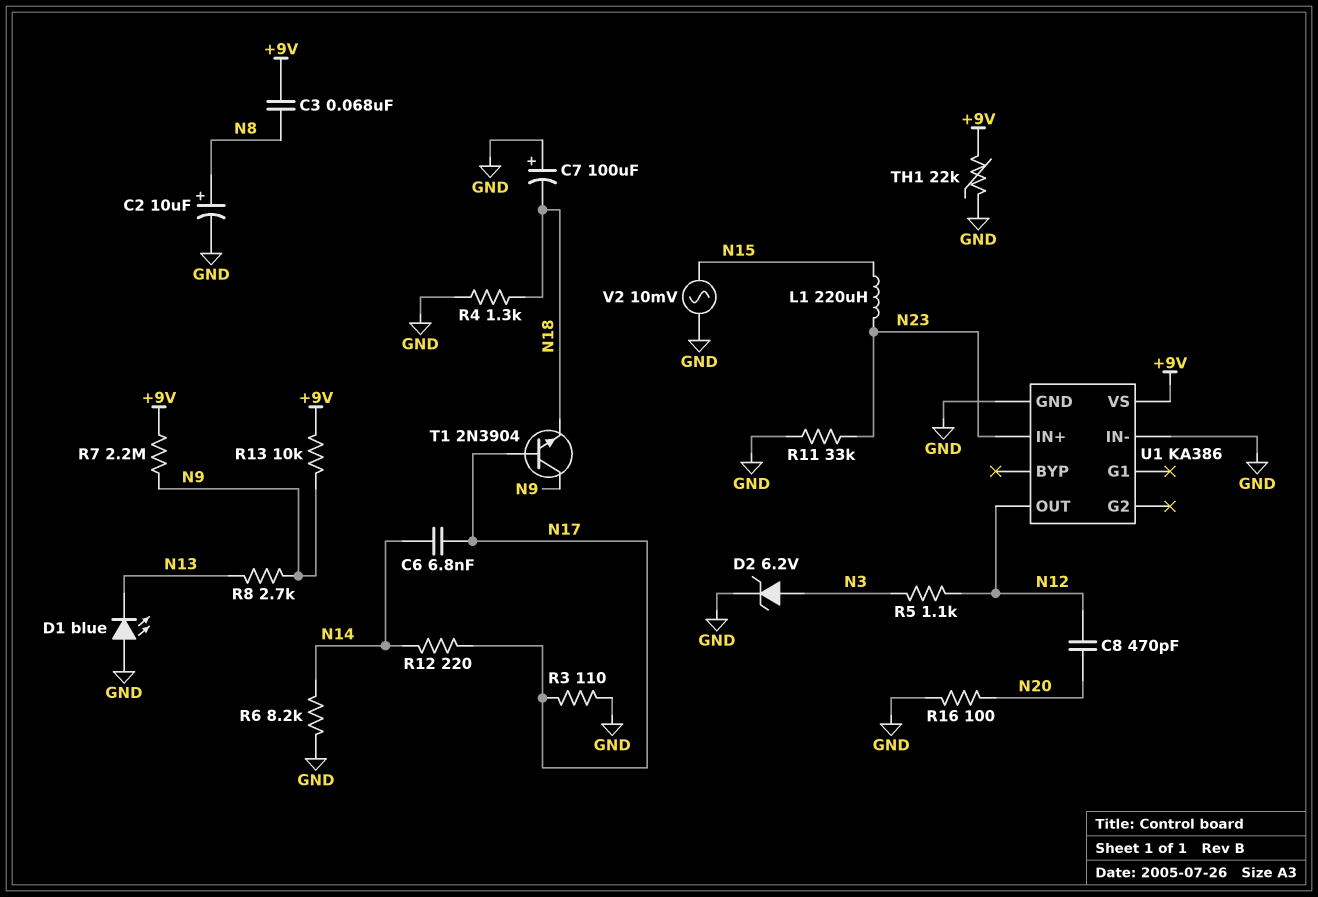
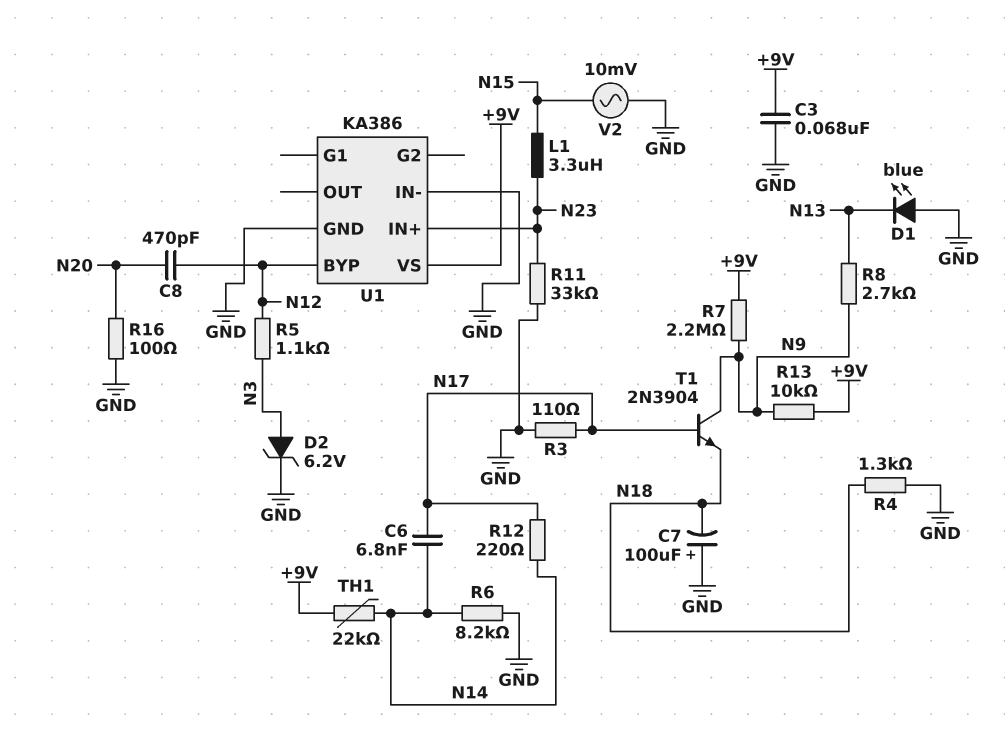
C2: 10uF (plus N8, minus GND) -> none
C3: 68nF (+9V, N8) -> 68nF (+9V, GND)
L1: 220uH (N15, N23) -> 3.3uH (N15, N23)
TH1: 22k (+9V, GND) -> 22k (+9V, N14)
U1 pin BYP: none -> N12
U1 pin OUT: N12 -> none

